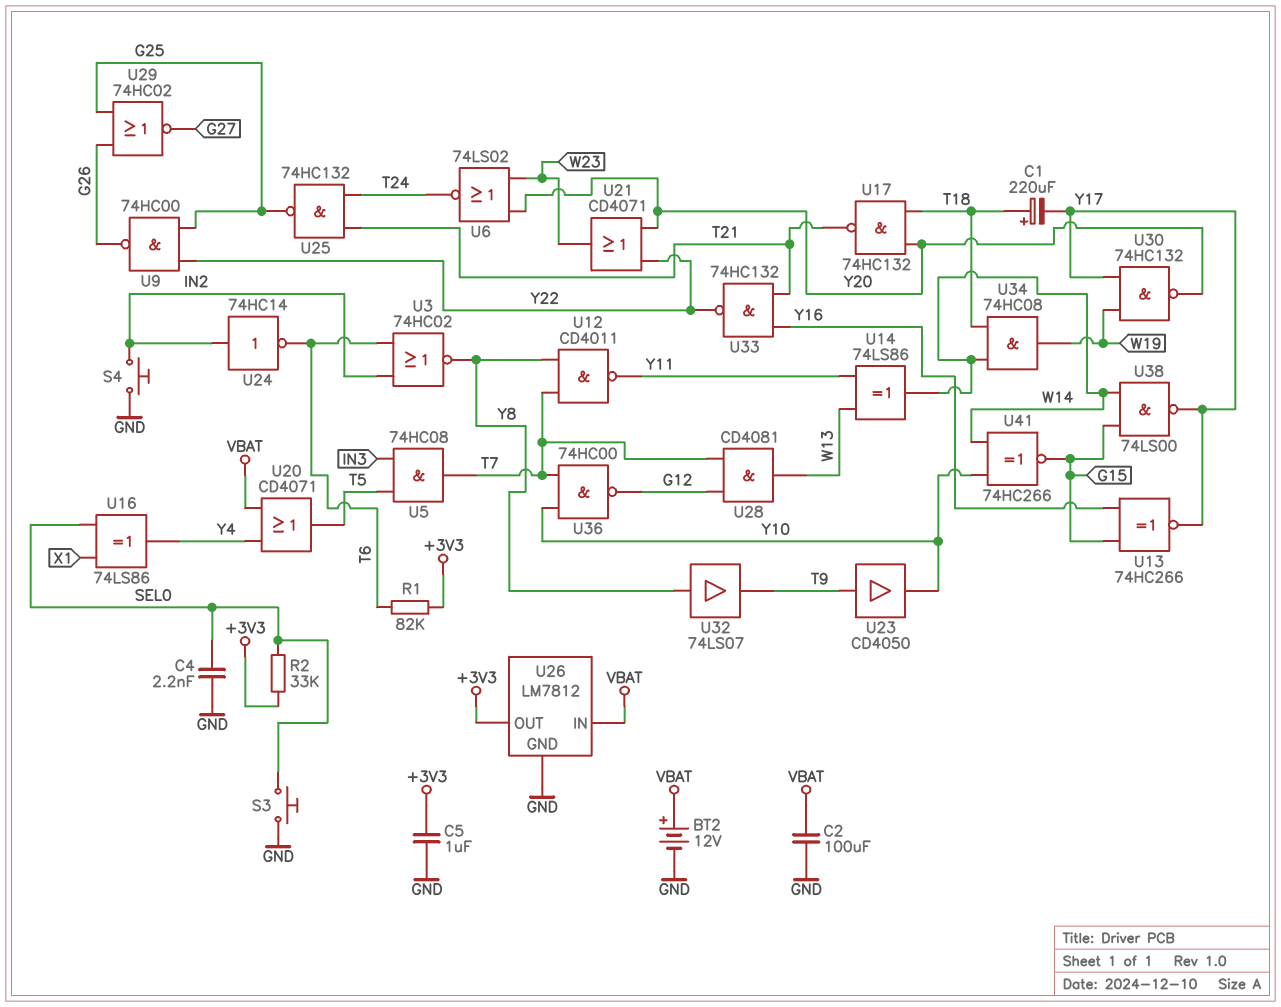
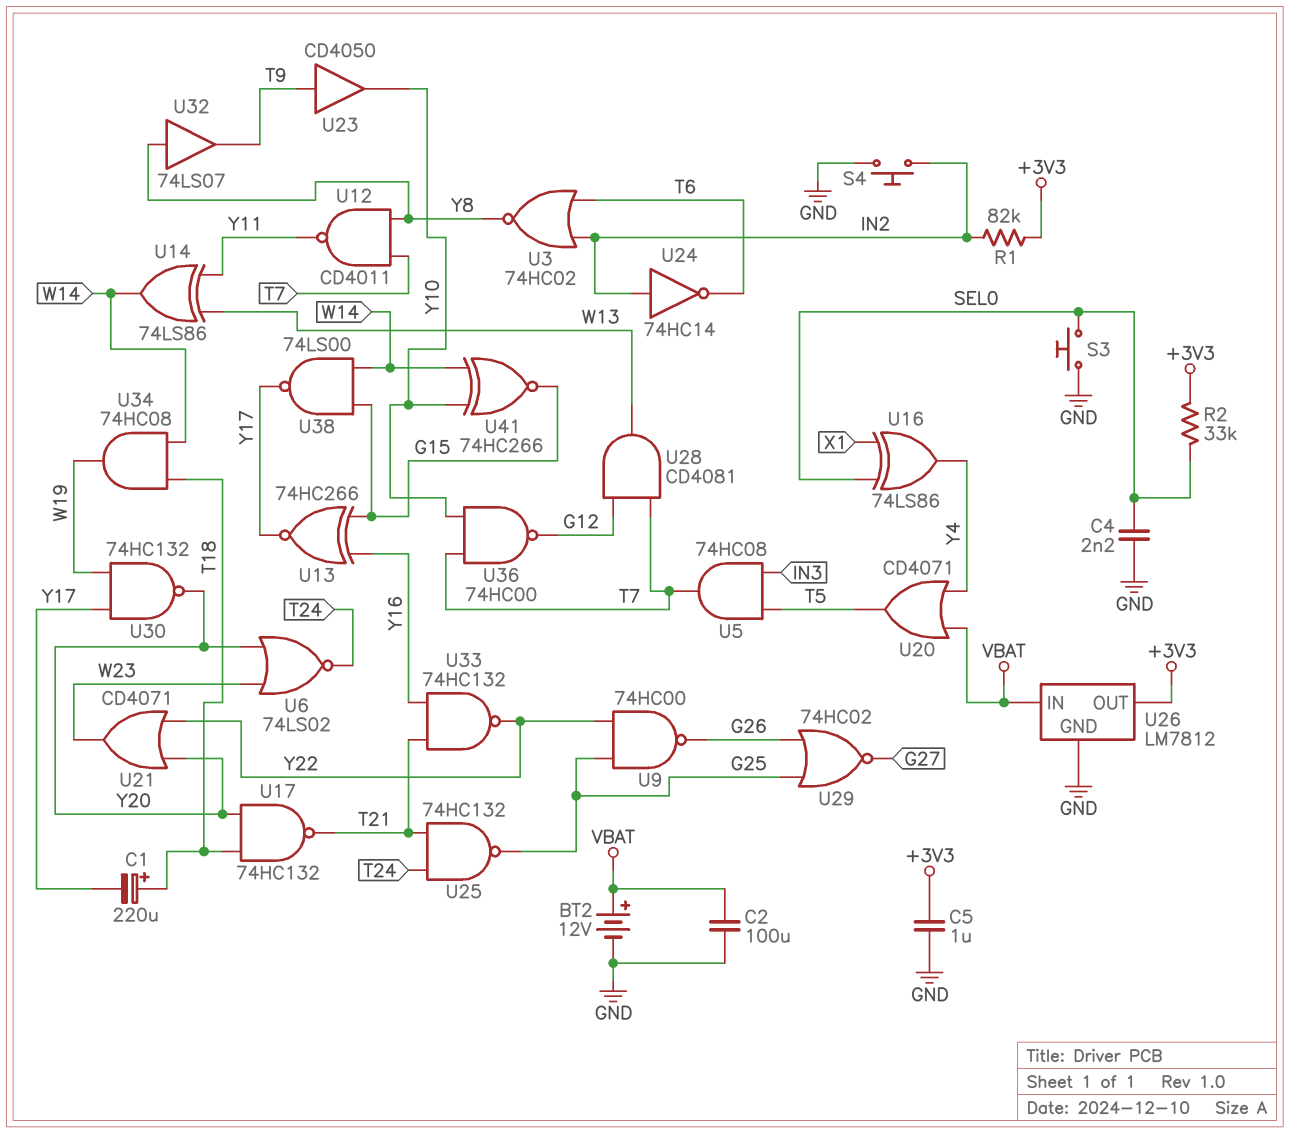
R1: 82k (+3V3, T6) -> 82k (+3V3, IN2)

